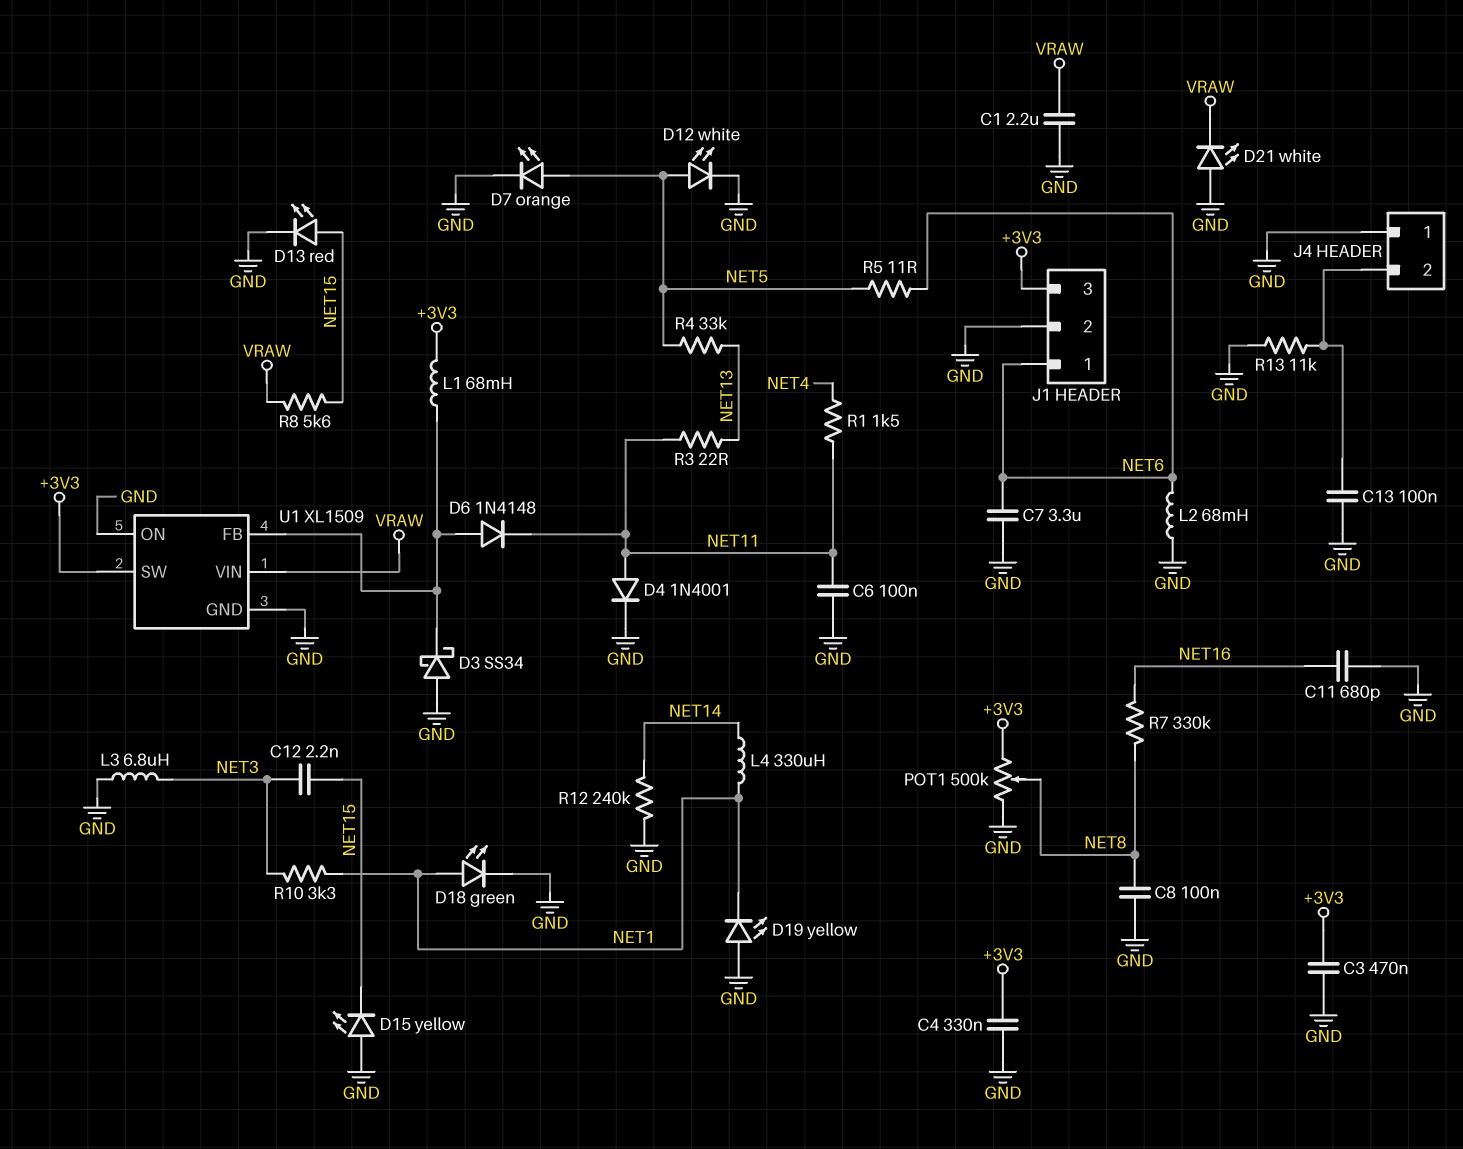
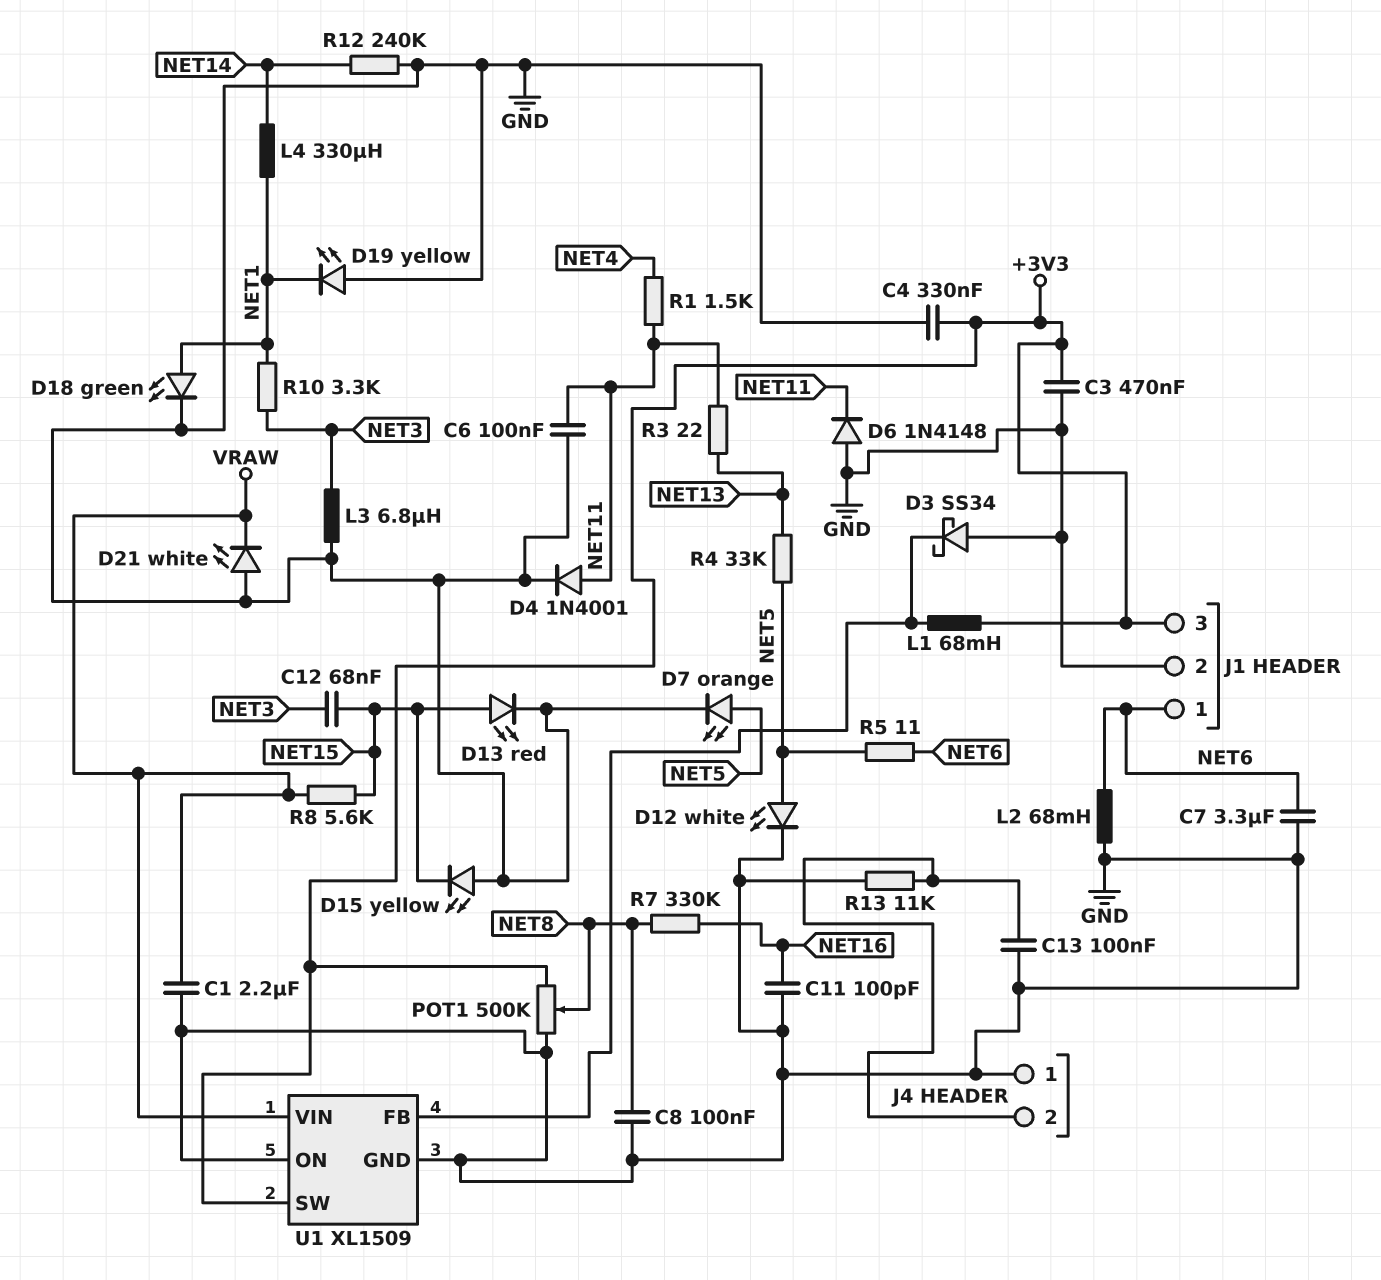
C11: 680pF (GND, NET16) -> 100pF (GND, NET16)
C12: 2.2nF (NET3, NET15) -> 68nF (NET3, NET15)
D6: diode 1N4148 (A U1/FB, K NET11) -> diode 1N4148 (A GND, K NET11)

